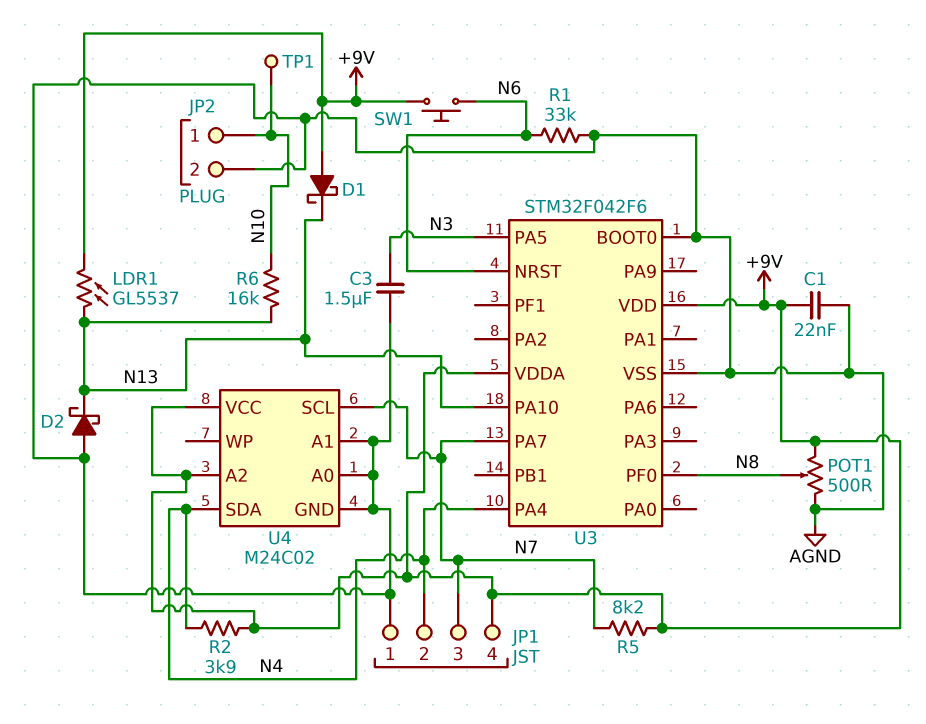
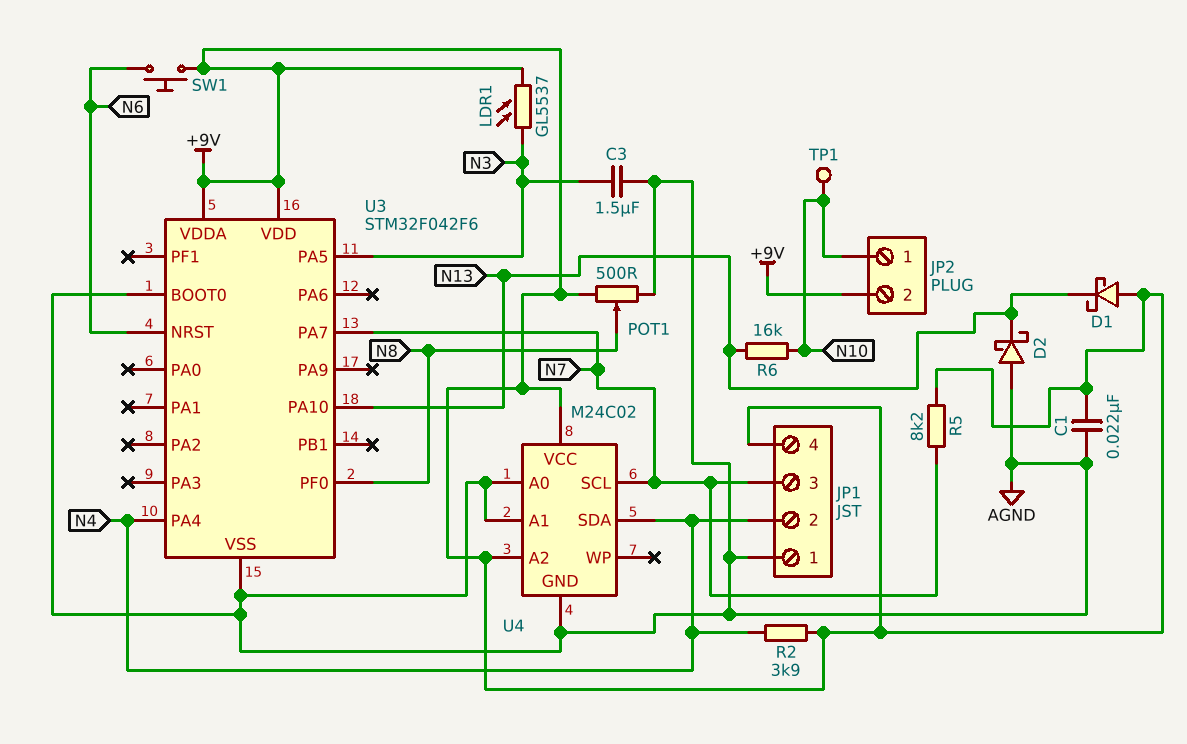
JP2 pin 2: AGND -> +9V
LDR1: GL5537 (+9V, N13) -> GL5537 (+9V, N3)
R1: 33k (AGND, N6) -> none

